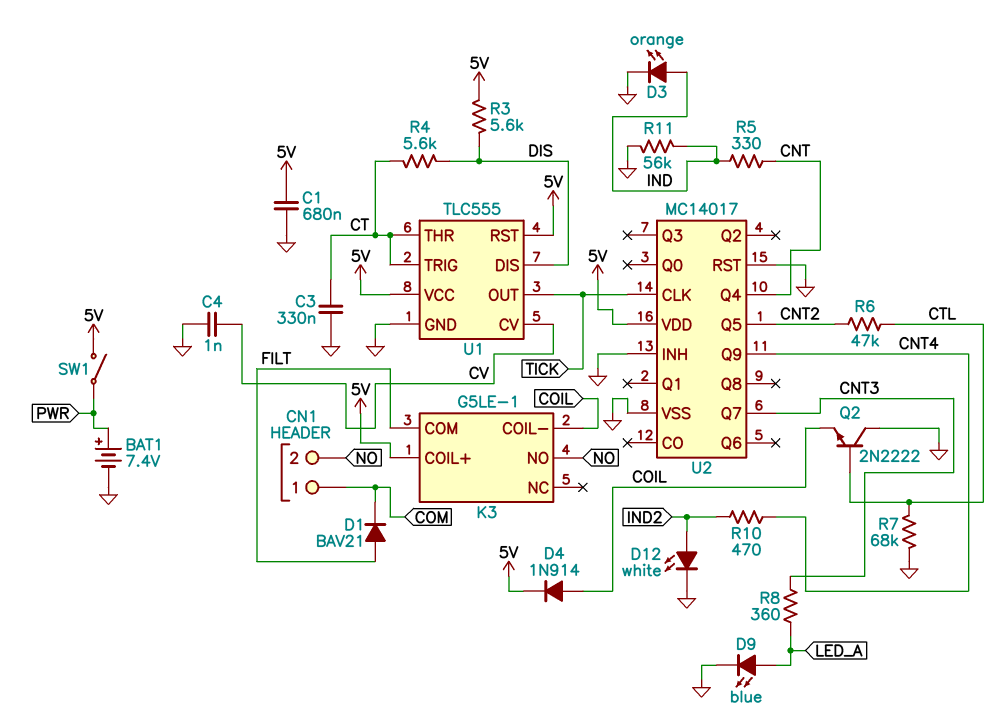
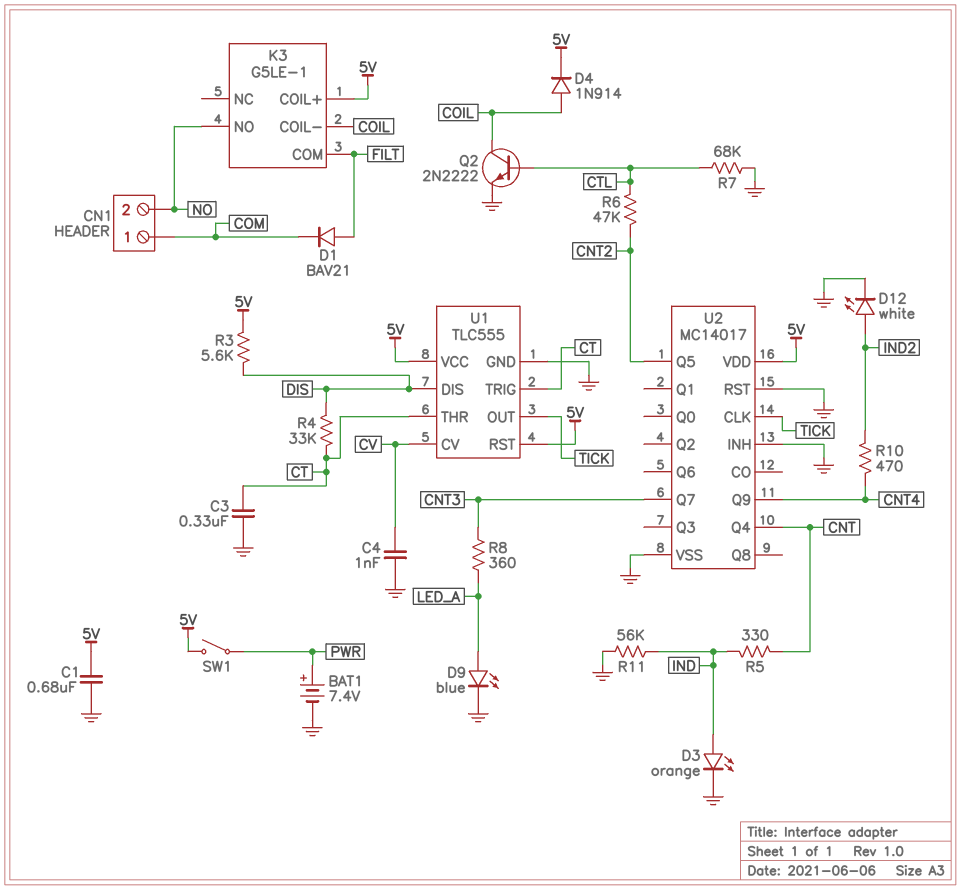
Q2: NPN 2N2222 (B CTL, C GND, E COIL) -> NPN 2N2222 (B CTL, C COIL, E GND)
R4: 5.6k (CT, DIS) -> 33k (CT, DIS)

